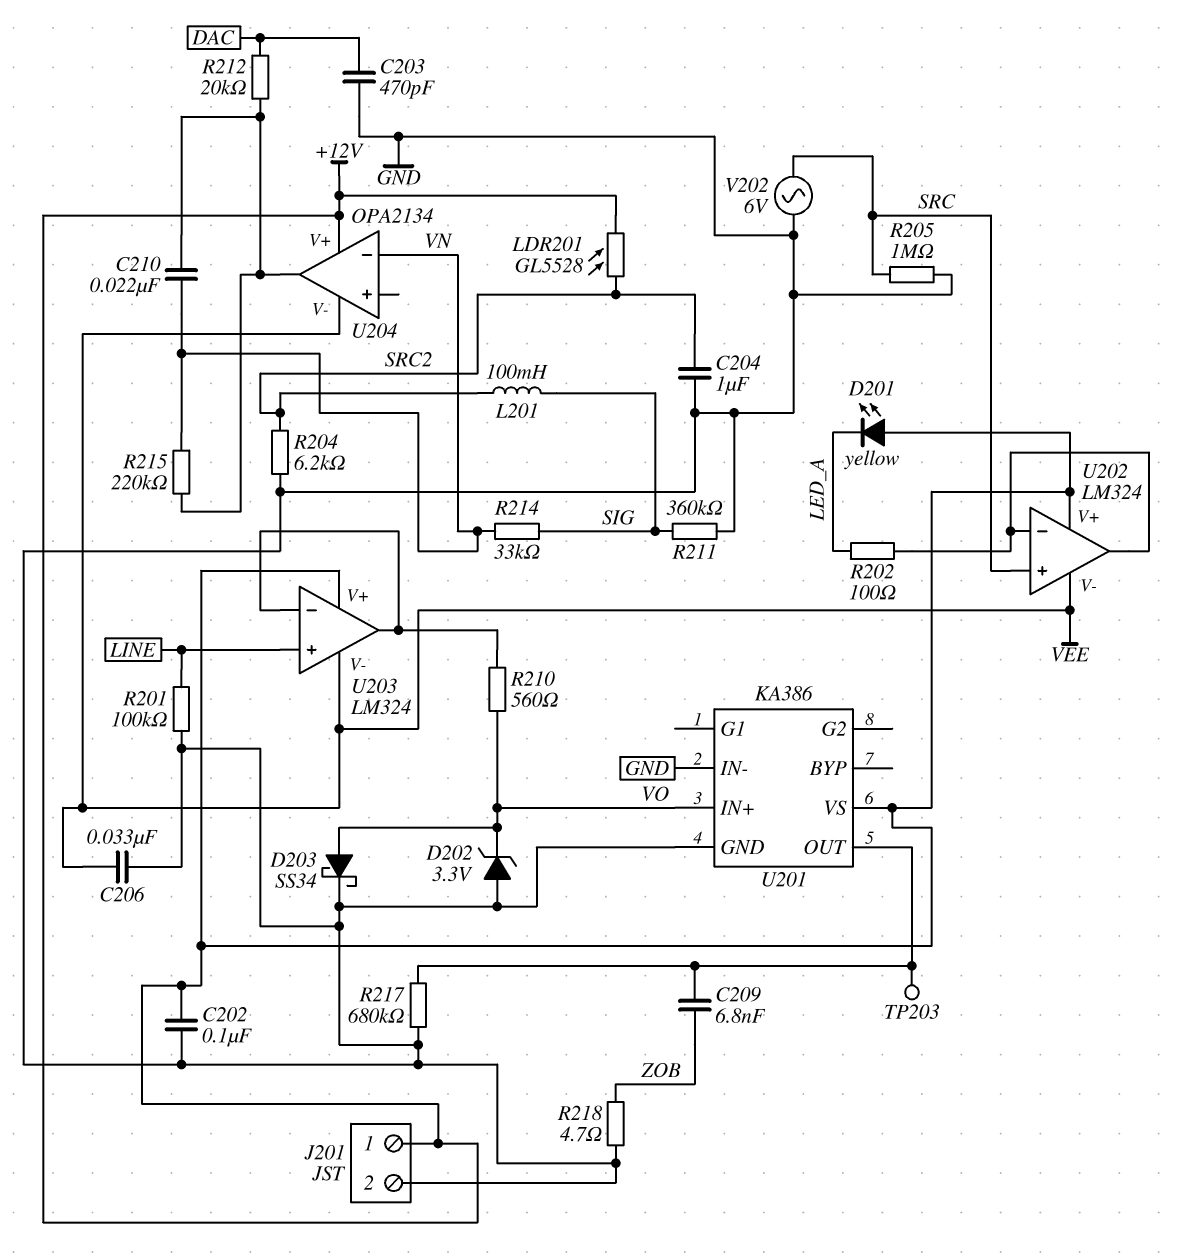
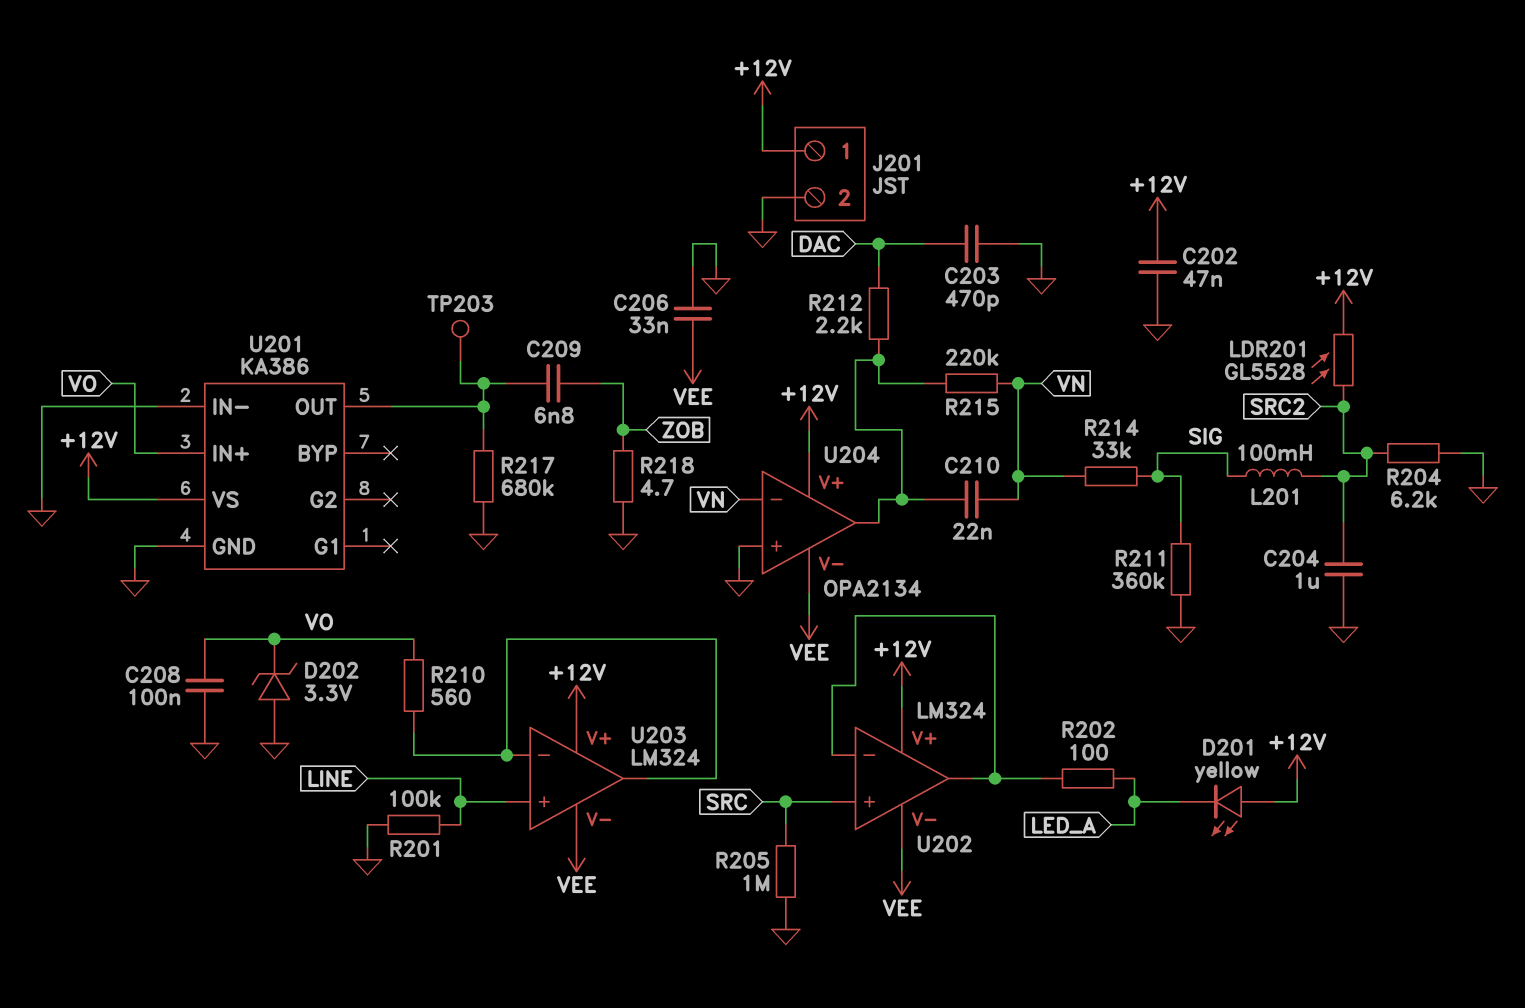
C202: 100nF (+12V, GND) -> 47nF (+12V, GND)
C208: none -> 100nF (GND, VO)
D203: schottky SS34 (A VO, K GND) -> none
R212: 20k (DAC, U204/out) -> 2.2k (DAC, U204/out)
U204 pin in+: none -> GND
V202: AC 6V (GND, SRC) -> none

